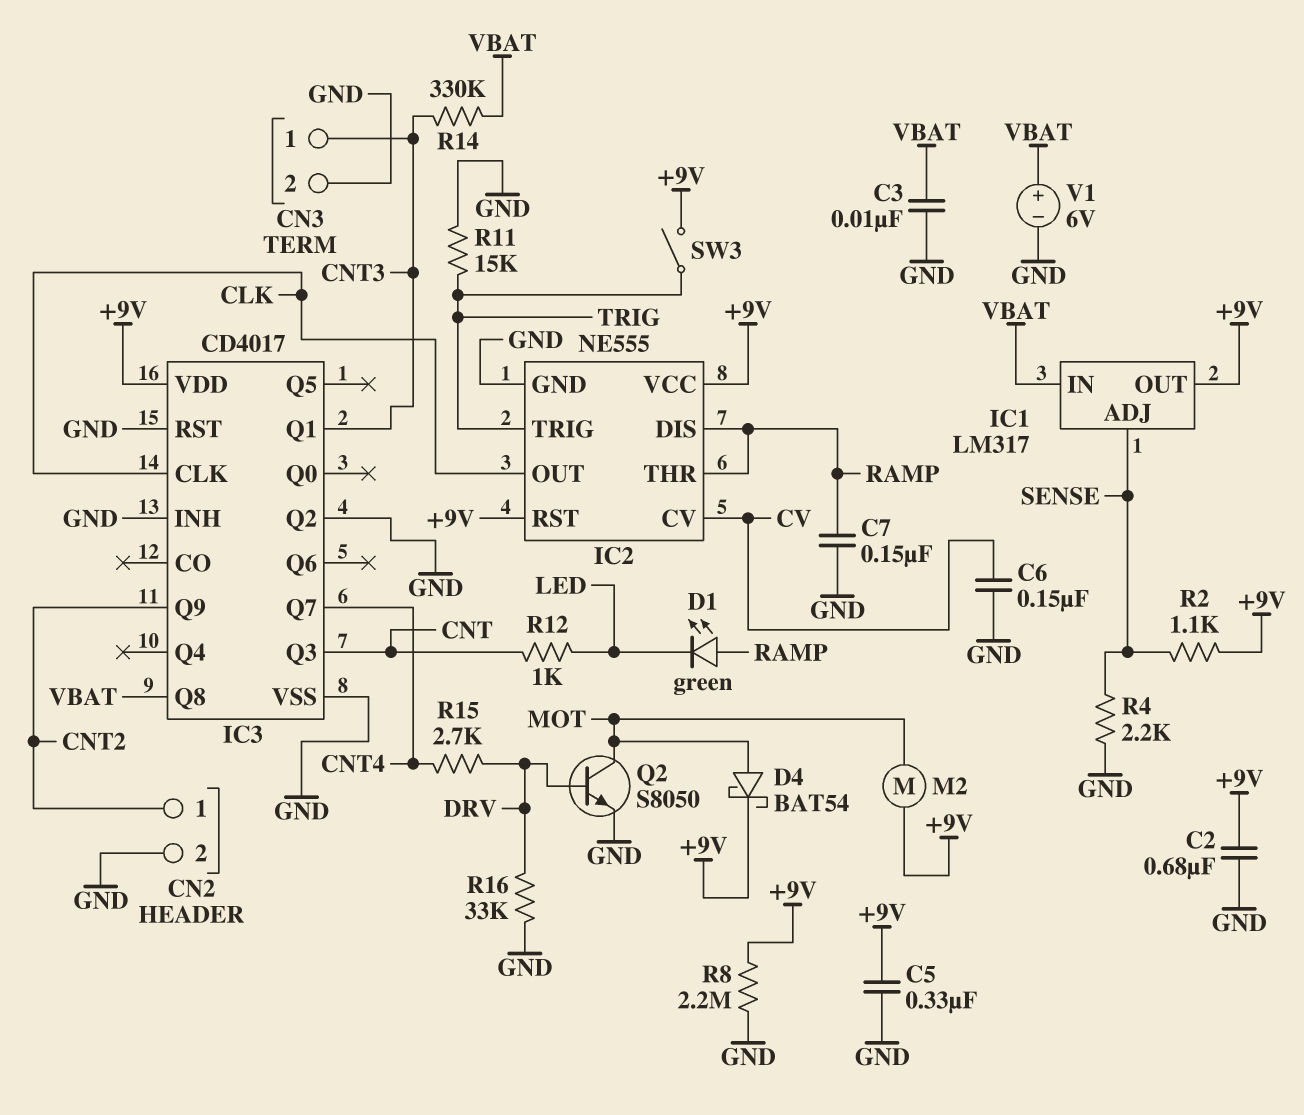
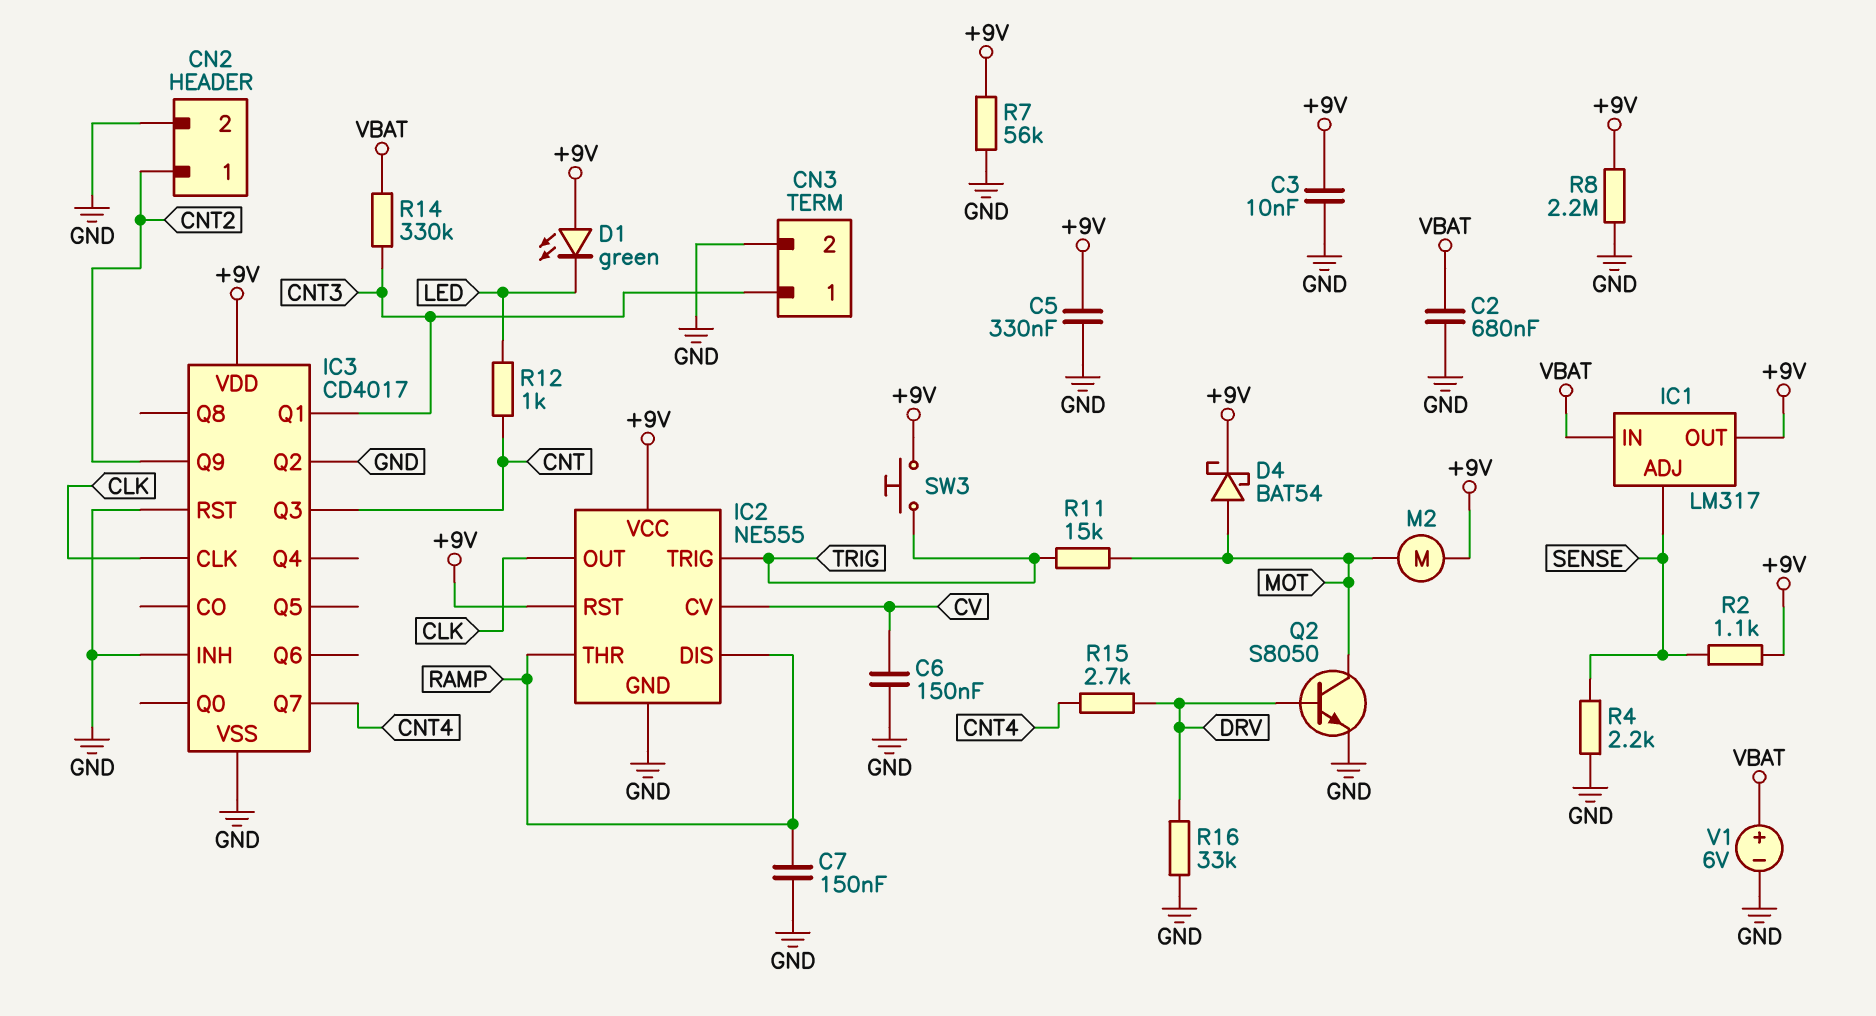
C2: 680nF (+9V, GND) -> 680nF (GND, VBAT)
C3: 10nF (GND, VBAT) -> 10nF (+9V, GND)
D1: LED green (A RAMP, K LED) -> LED green (A +9V, K LED)
IC3 pin Q8: VBAT -> none
R7: none -> 56k (+9V, GND)
R11: 15k (GND, TRIG) -> 15k (MOT, TRIG)
SW3: switch (+9V, TRIG) -> button (+9V, TRIG)

